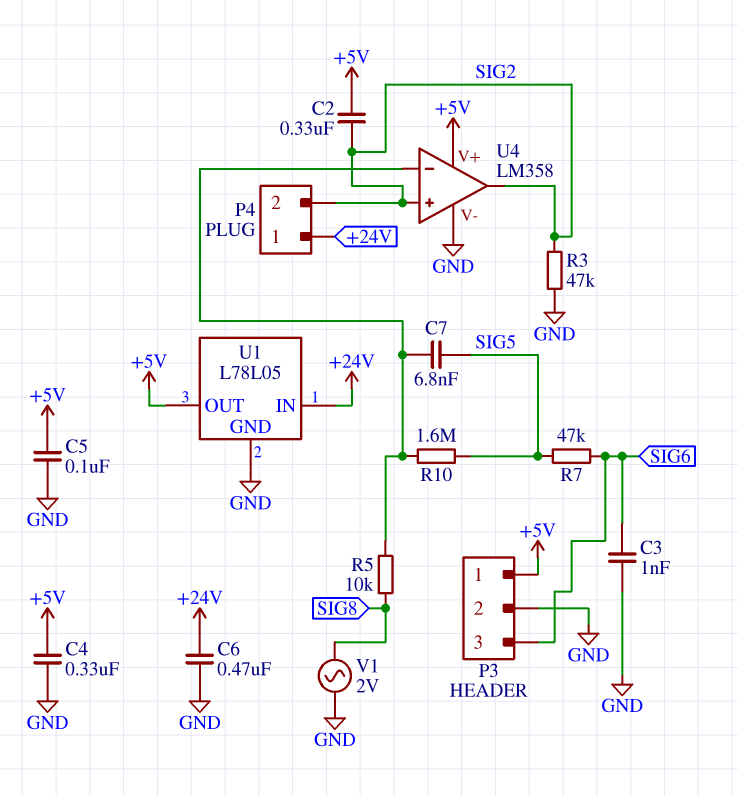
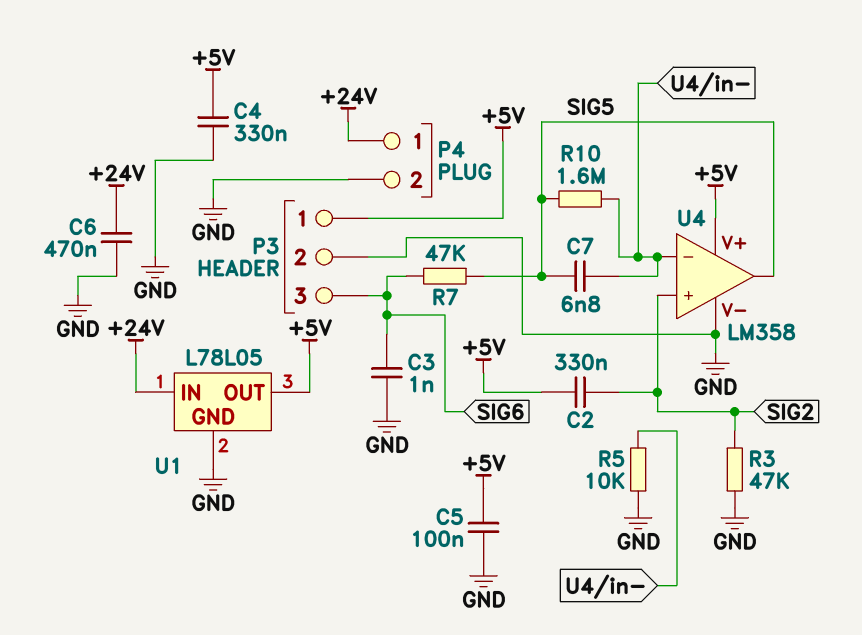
P4 pin 2: SIG2 -> GND
R5: 10k (SIG8, U4/in-) -> 10k (GND, U4/in-)
U4 pin out: SIG2 -> SIG5
V1: AC 2V (GND, SIG8) -> none

